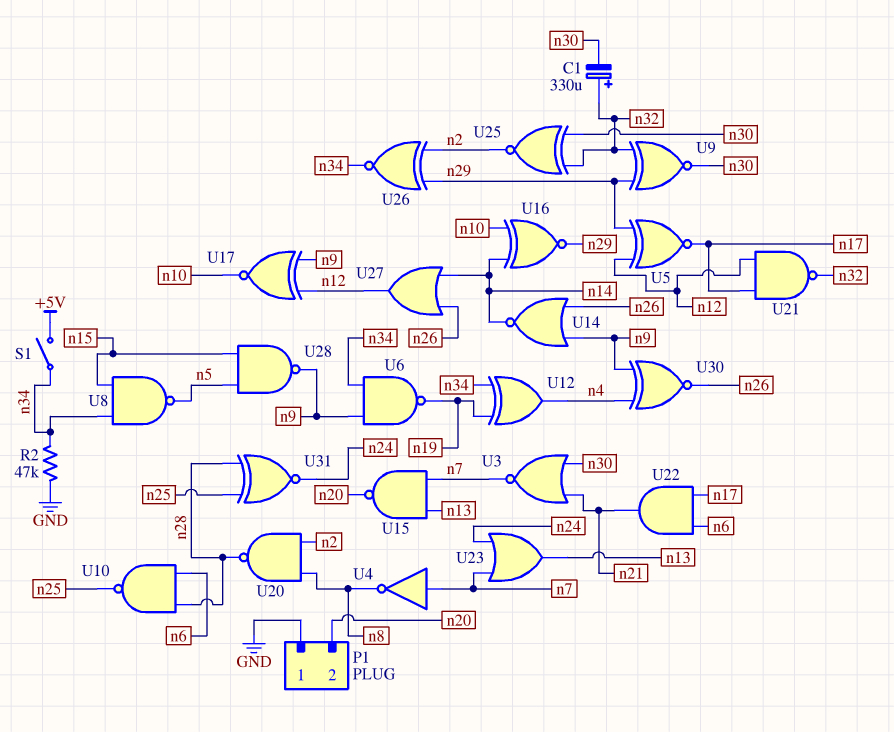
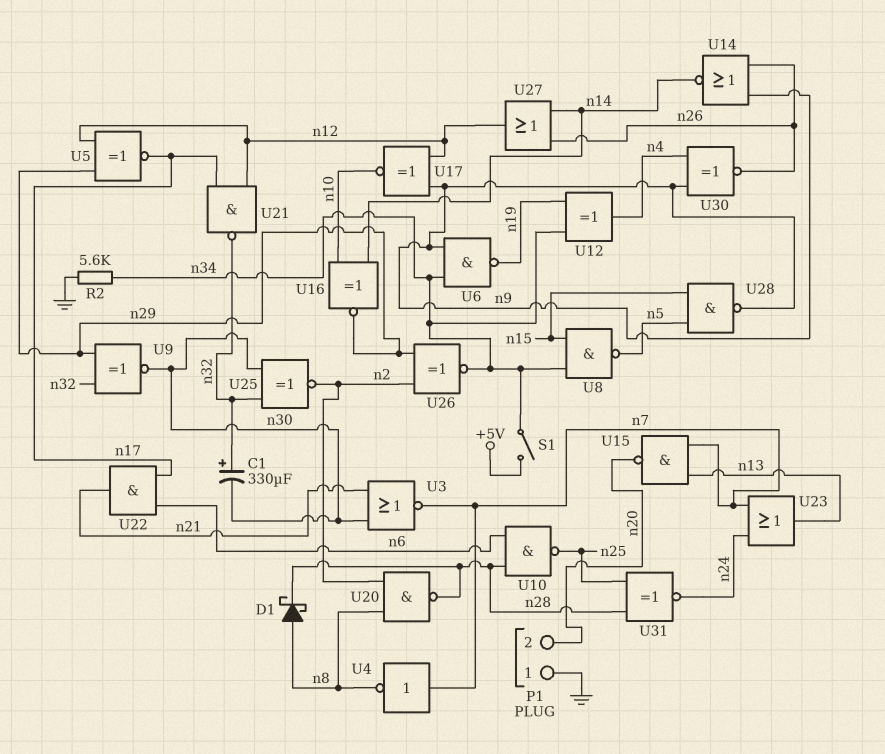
D1: none -> schottky (A n8, K n28)
R2: 47k (GND, n34) -> 5.6k (GND, n34)

